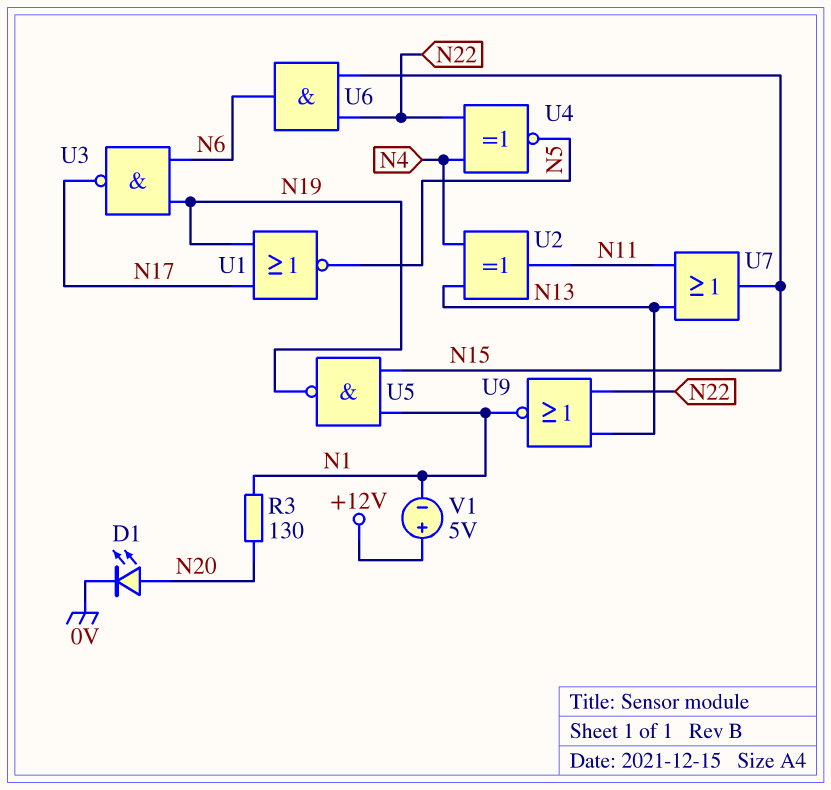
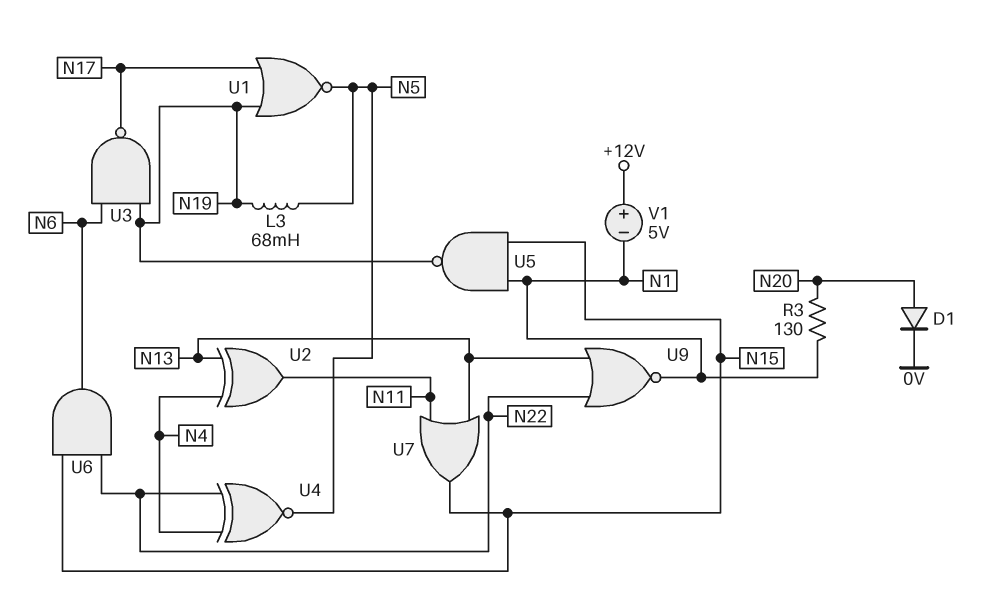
D1: LED (A N20, K 0V) -> diode (A N20, K 0V)
L3: none -> 68mH (N5, N19)

